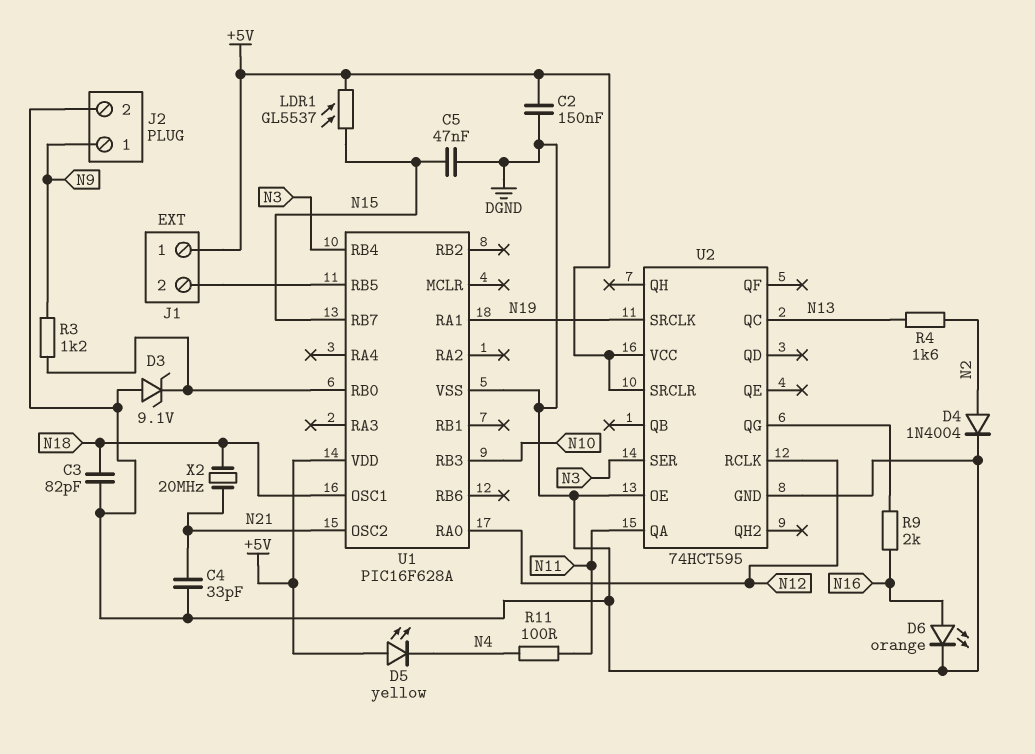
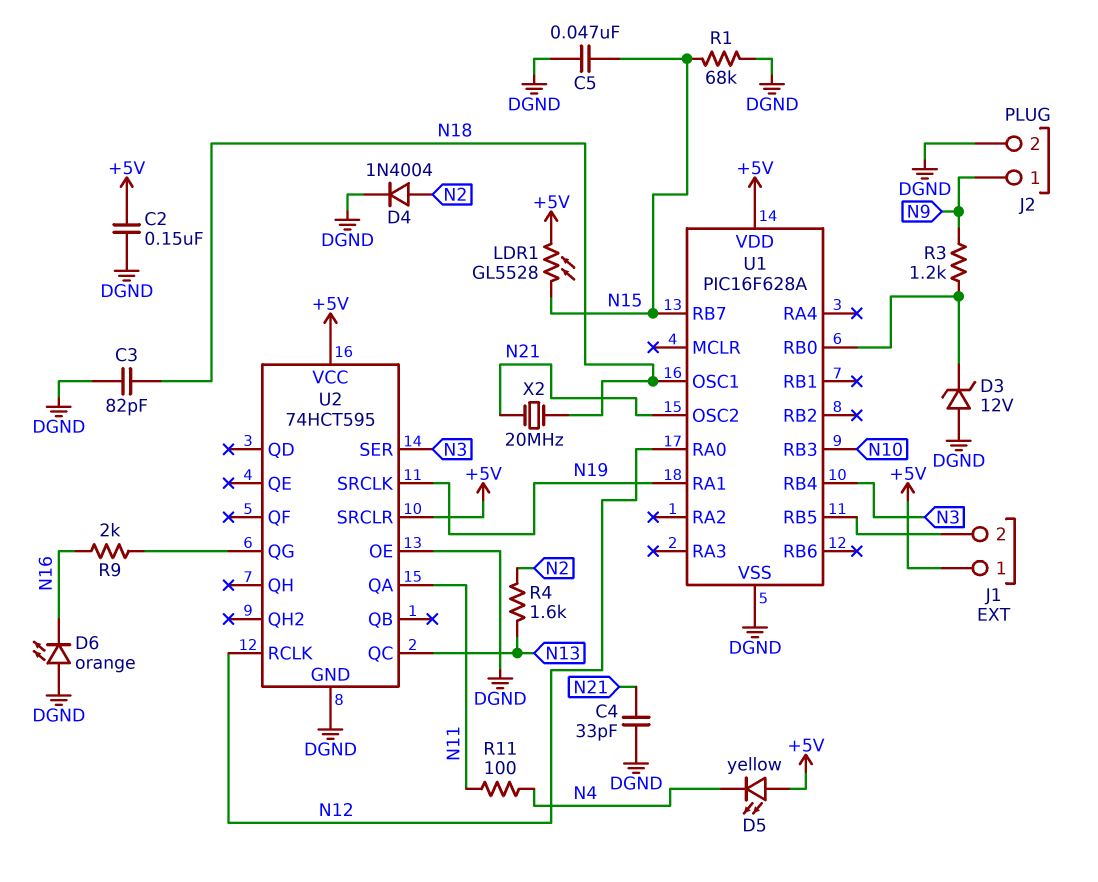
D3: zener 9.1V (A DGND, K U1/RB0) -> zener 12V (A DGND, K U1/RB0)
D6: LED orange (A N16, K DGND) -> LED orange (A DGND, K N16)
LDR1: GL5537 (+5V, N15) -> GL5528 (+5V, N15)
R1: none -> 68k (DGND, N15)

